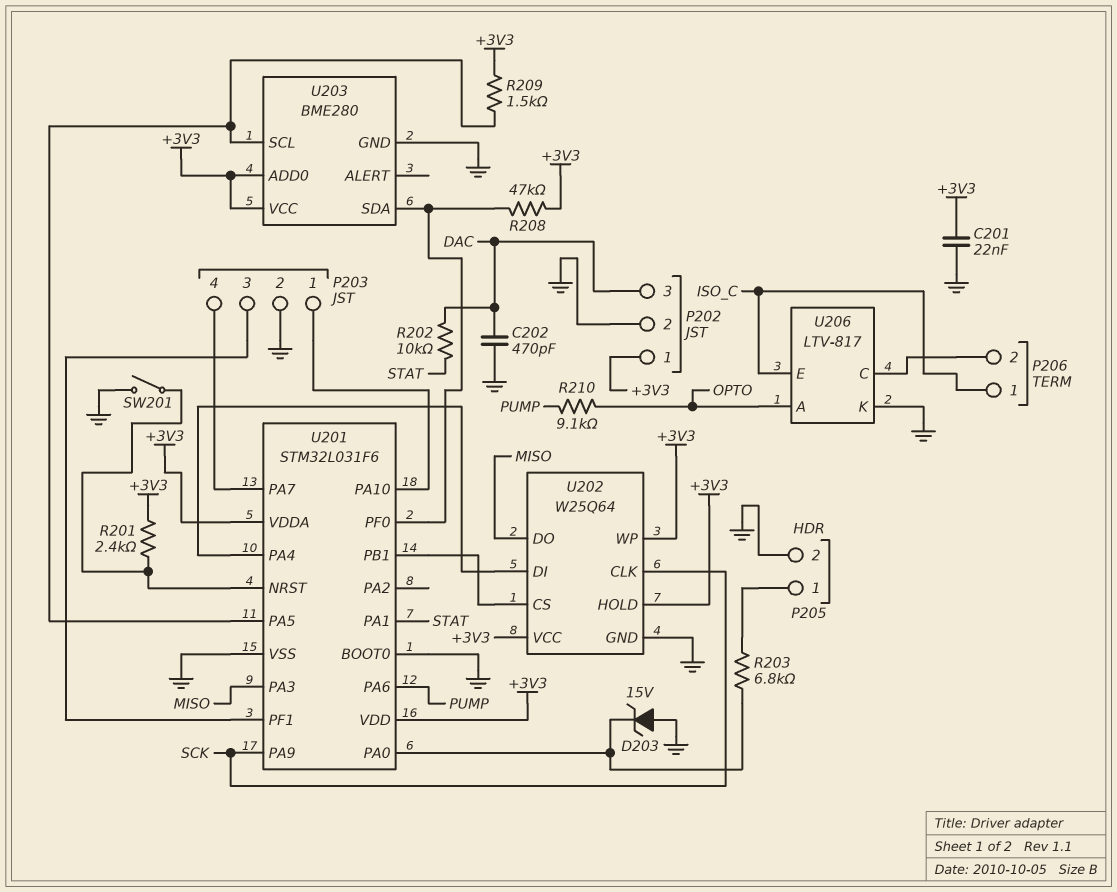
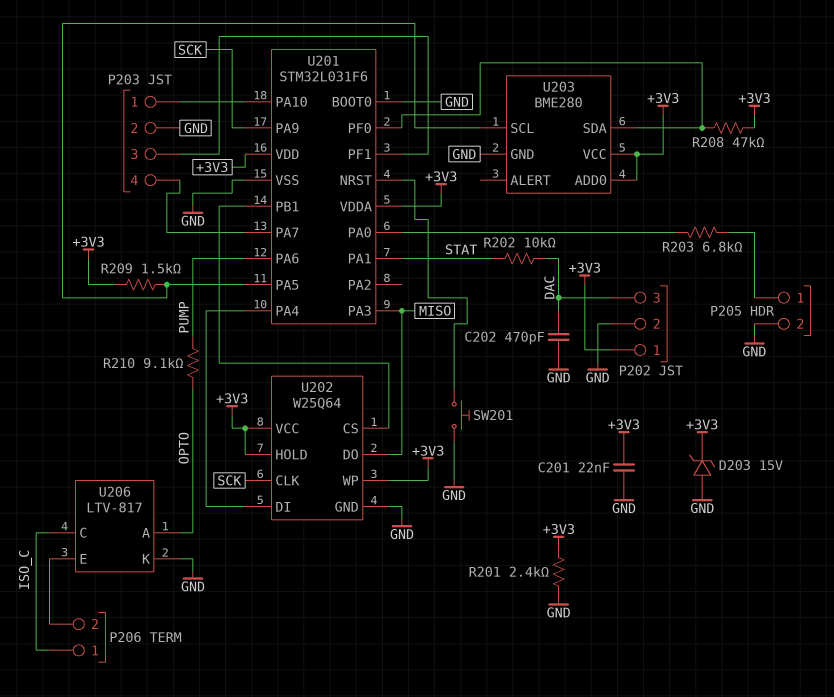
D203: zener 15V (A GND, K U201/PA0) -> zener 15V (A GND, K +3V3)
R201: 2.4k (+3V3, U201/NRST) -> 2.4k (+3V3, GND)
SW201: switch (GND, U201/NRST) -> button (GND, U201/NRST)
U206 pin C: P206/2 -> ISO_C
U206 pin E: ISO_C -> P206/2

